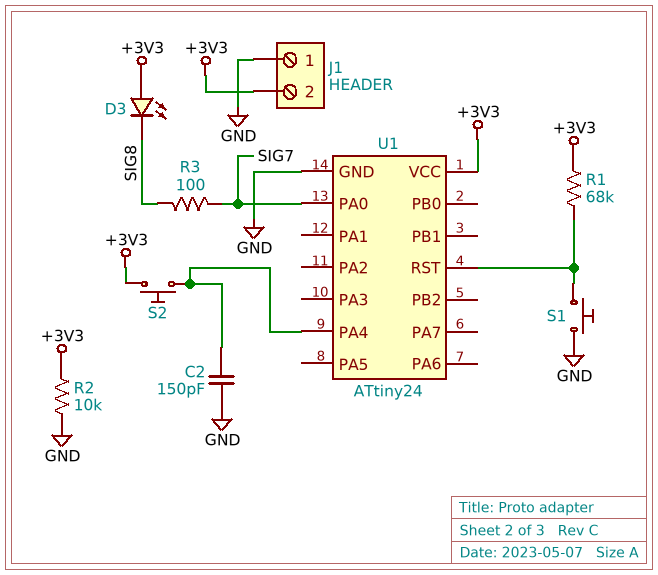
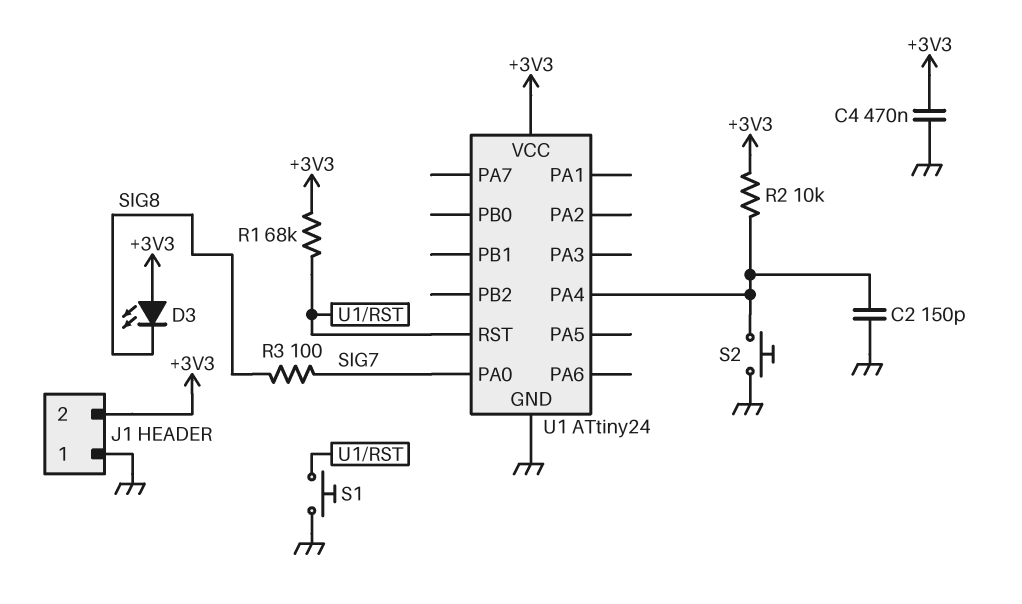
C4: none -> 470nF (+3V3, GND)
R2: 10k (+3V3, GND) -> 10k (+3V3, U1/PA4)
S2: button (+3V3, U1/PA4) -> button (GND, U1/PA4)

